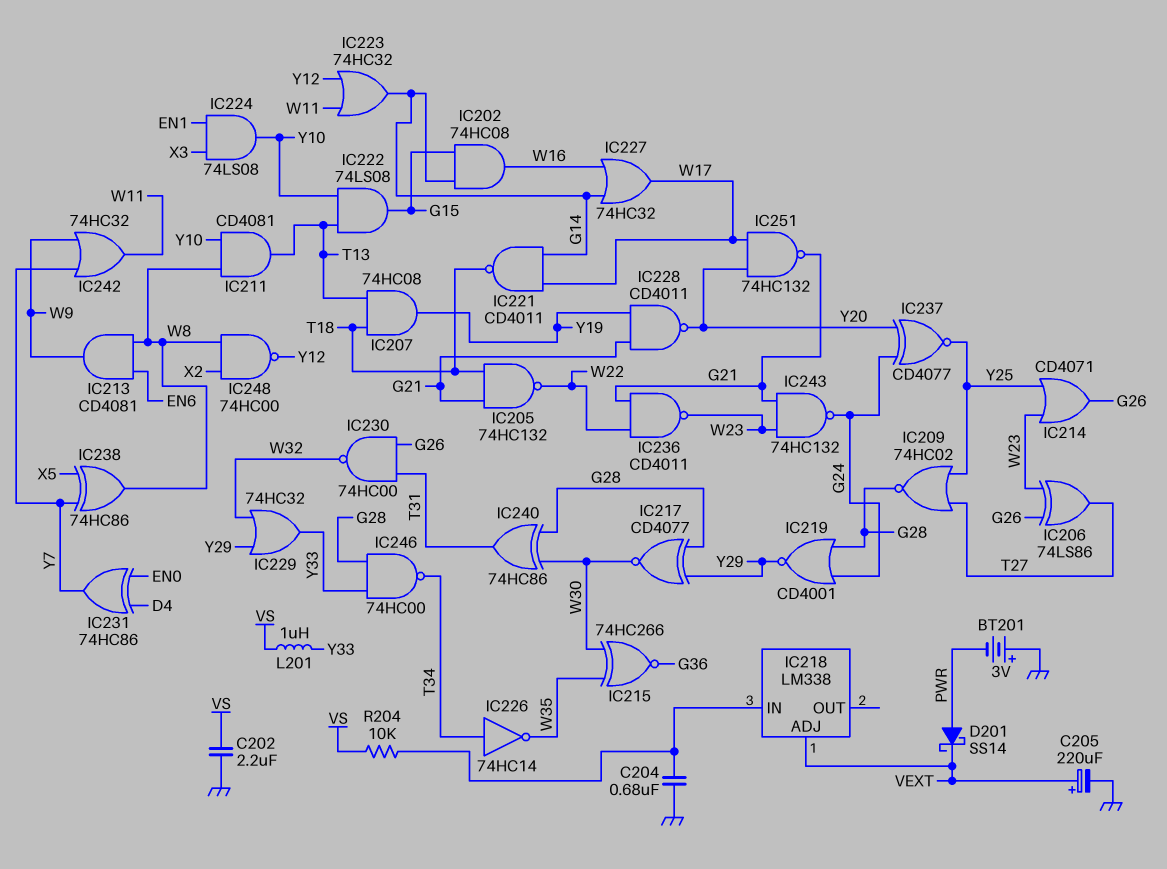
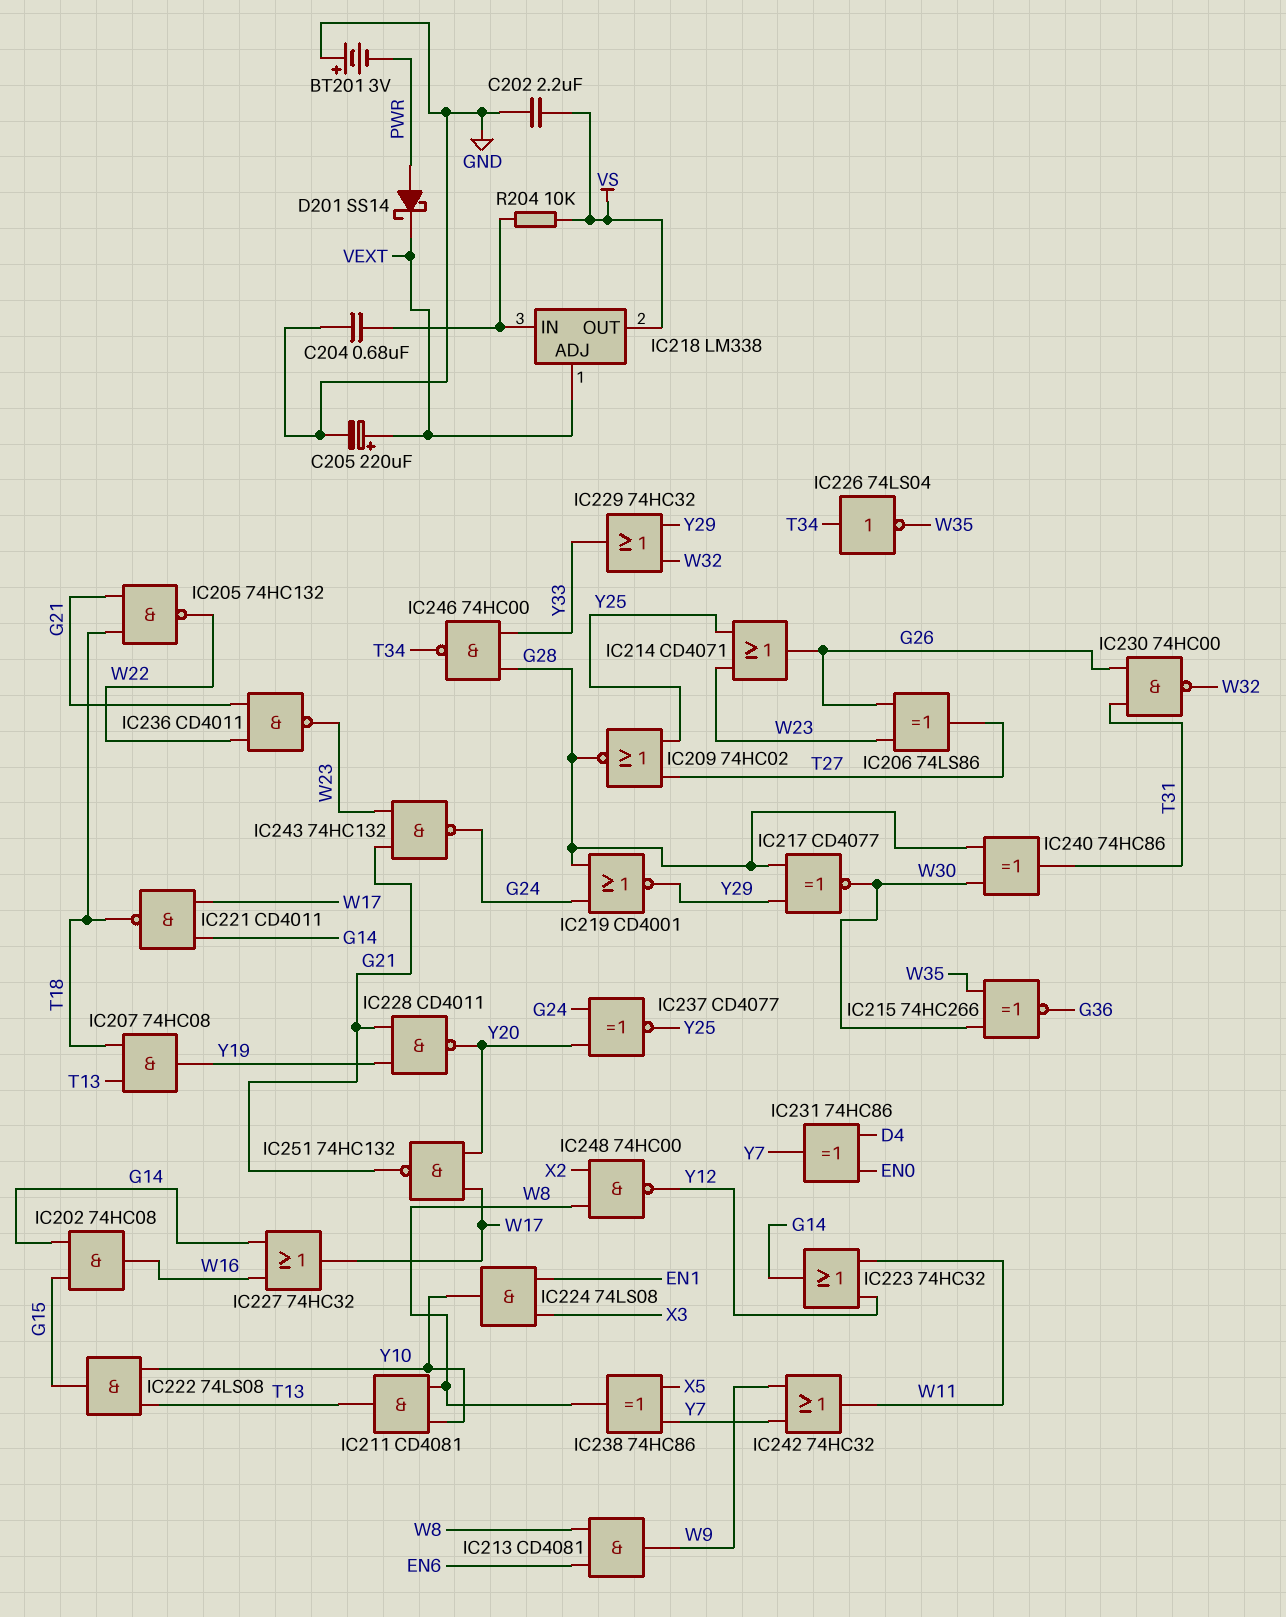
IC218 pin OUT: none -> VS
IC226: NOT 74HC14 (in T34, out W35) -> NOT 74LS04 (in T34, out W35)
L201: 1uH (VS, Y33) -> none

